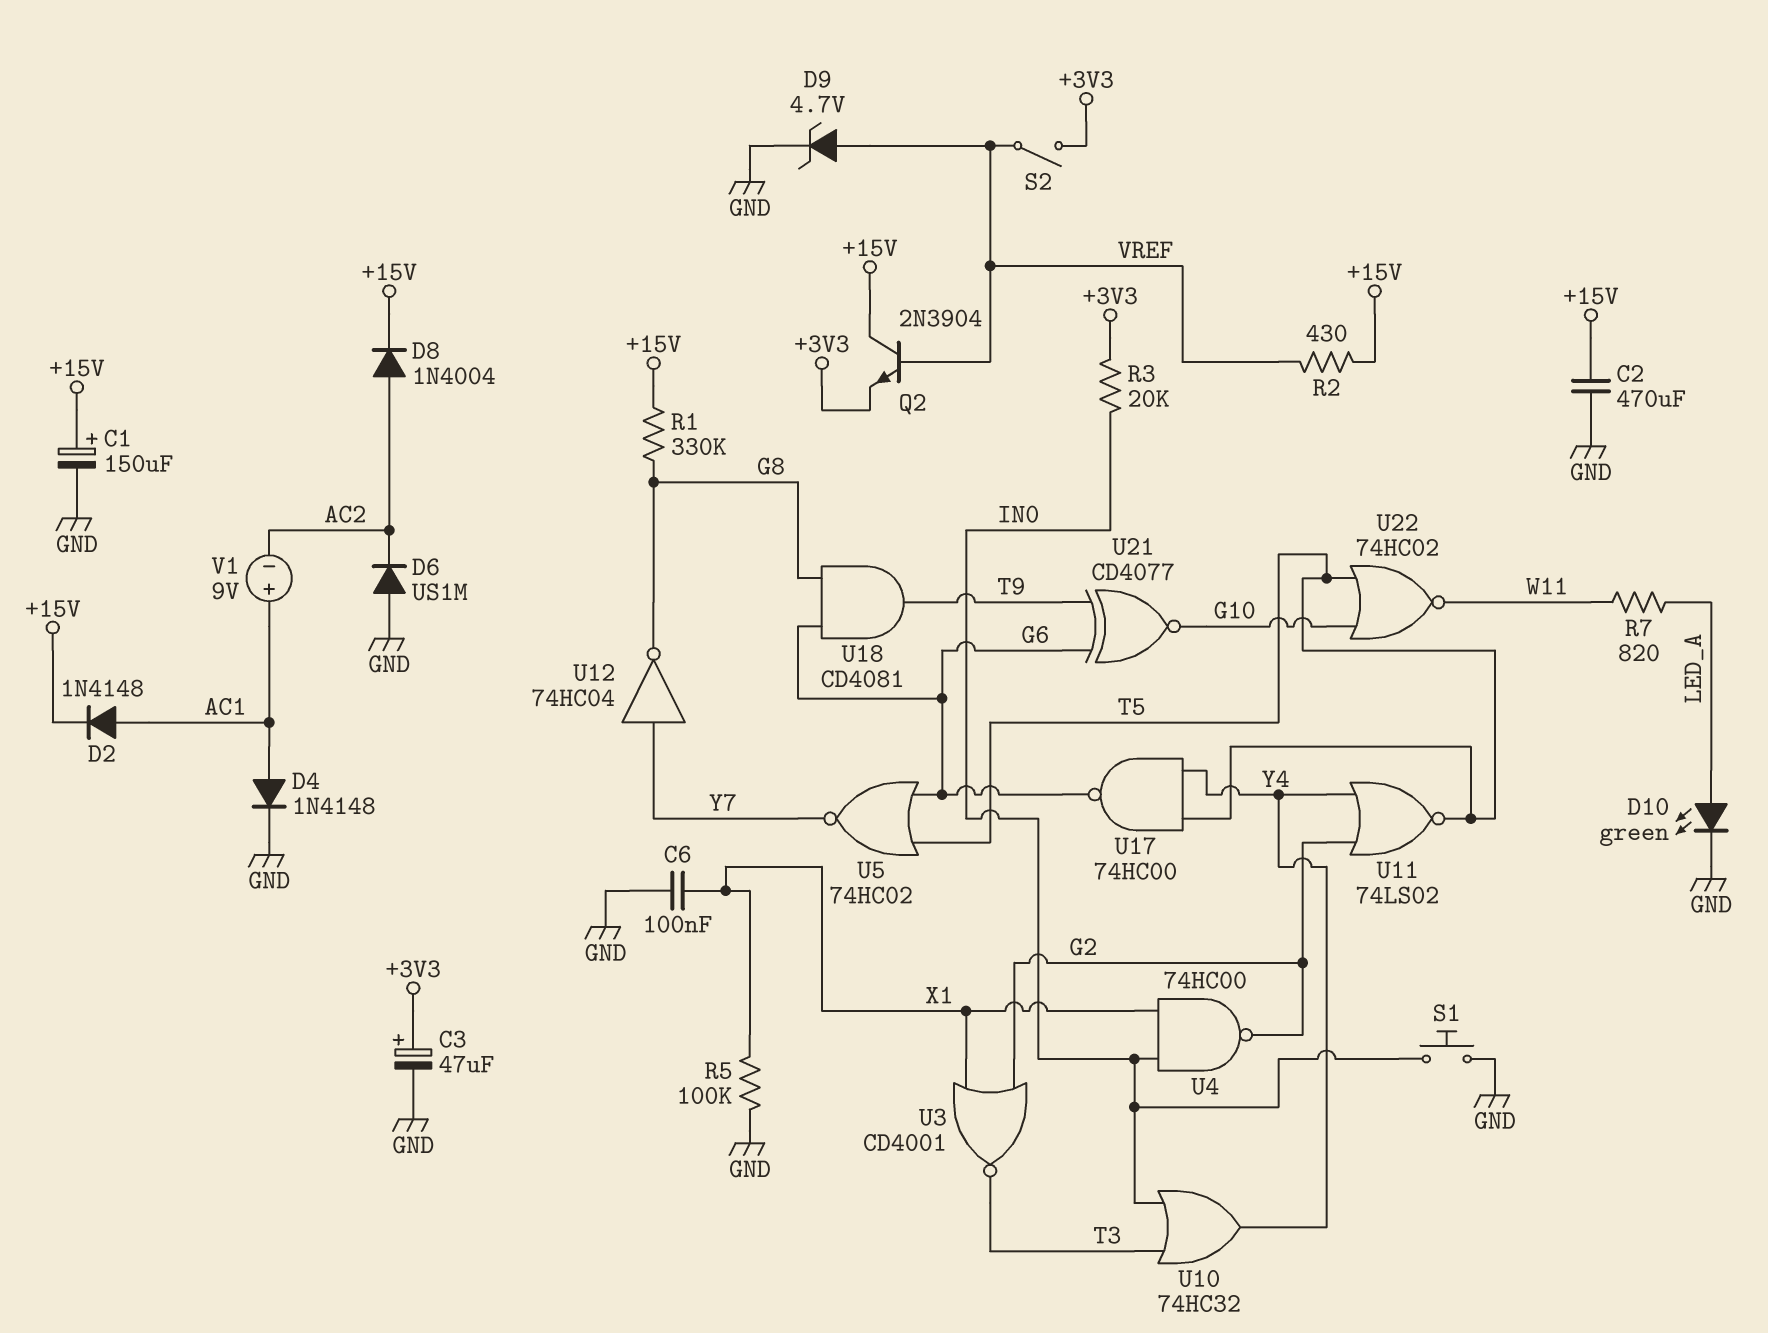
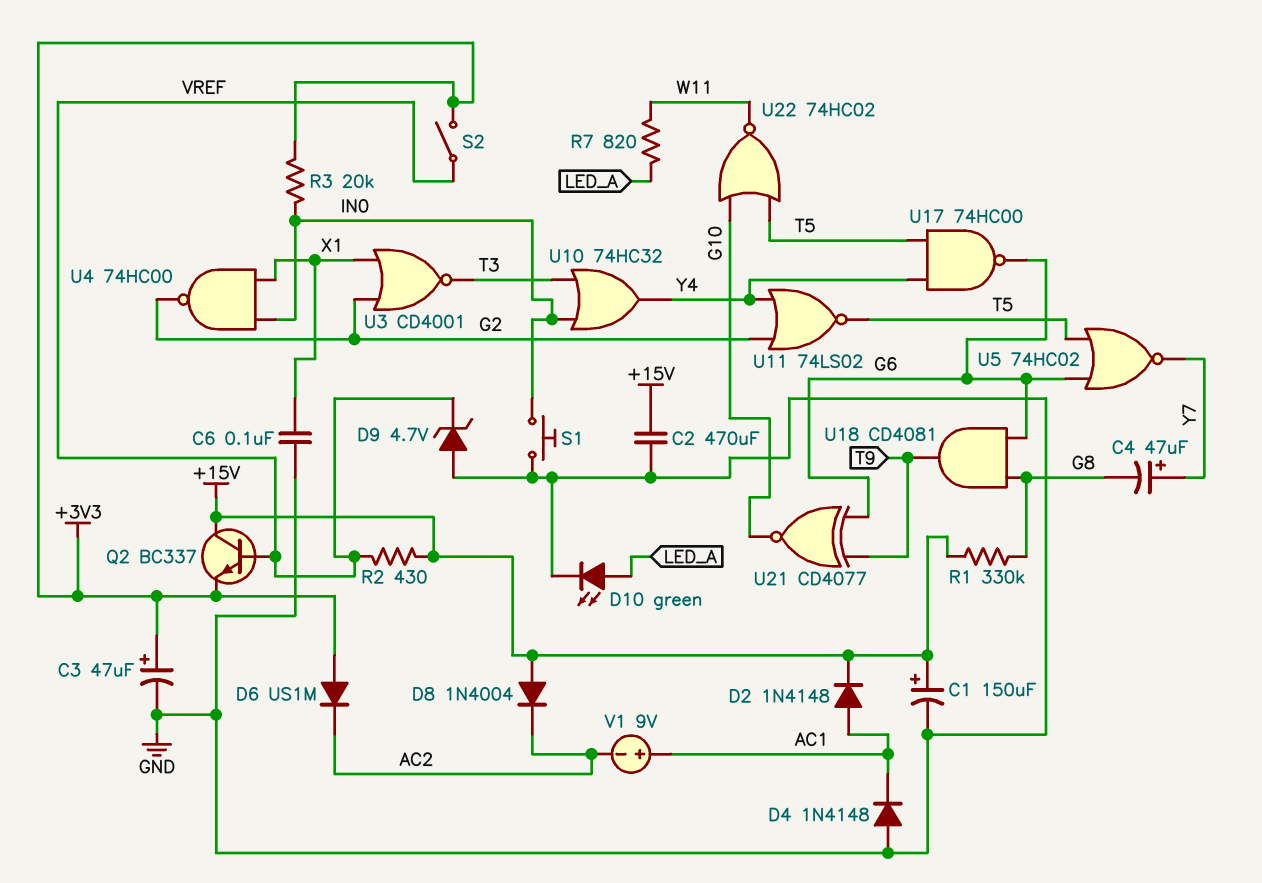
C4: none -> 47uF (plus Y7, minus G8)
D4: diode 1N4148 (A AC1, K GND) -> diode 1N4148 (A GND, K AC1)
D6: diode US1M (A GND, K AC2) -> diode US1M (A +3V3, K AC2)
D8: diode 1N4004 (A AC2, K +15V) -> diode 1N4004 (A +15V, K AC2)
D9: zener 4.7V (A VREF, K GND) -> zener 4.7V (A GND, K VREF)
Q2: NPN 2N3904 (B VREF, C +15V, E +3V3) -> NPN BC337 (B VREF, C +15V, E +3V3)
R5: 100k (GND, X1) -> none
U12: NOT 74HC04 (in Y7, out G8) -> none

